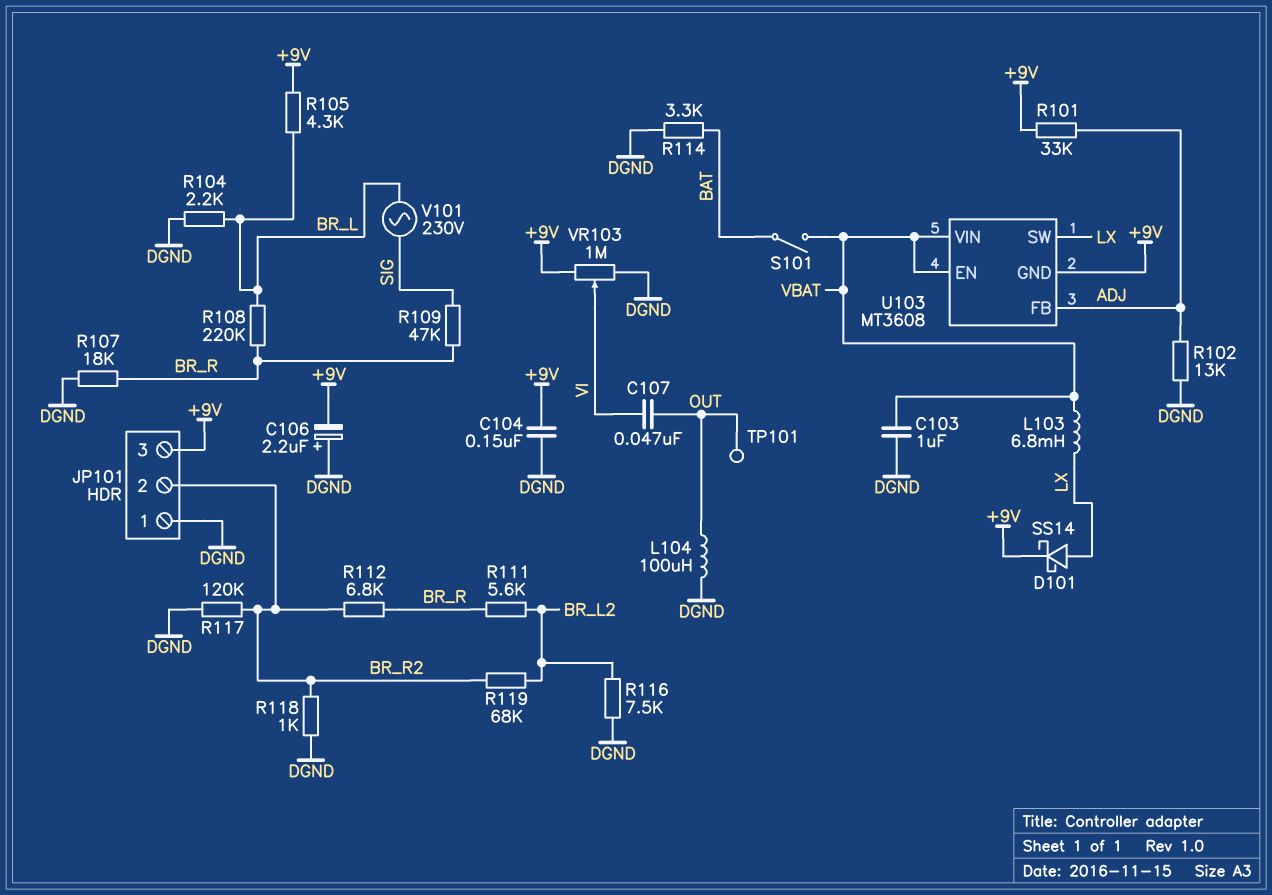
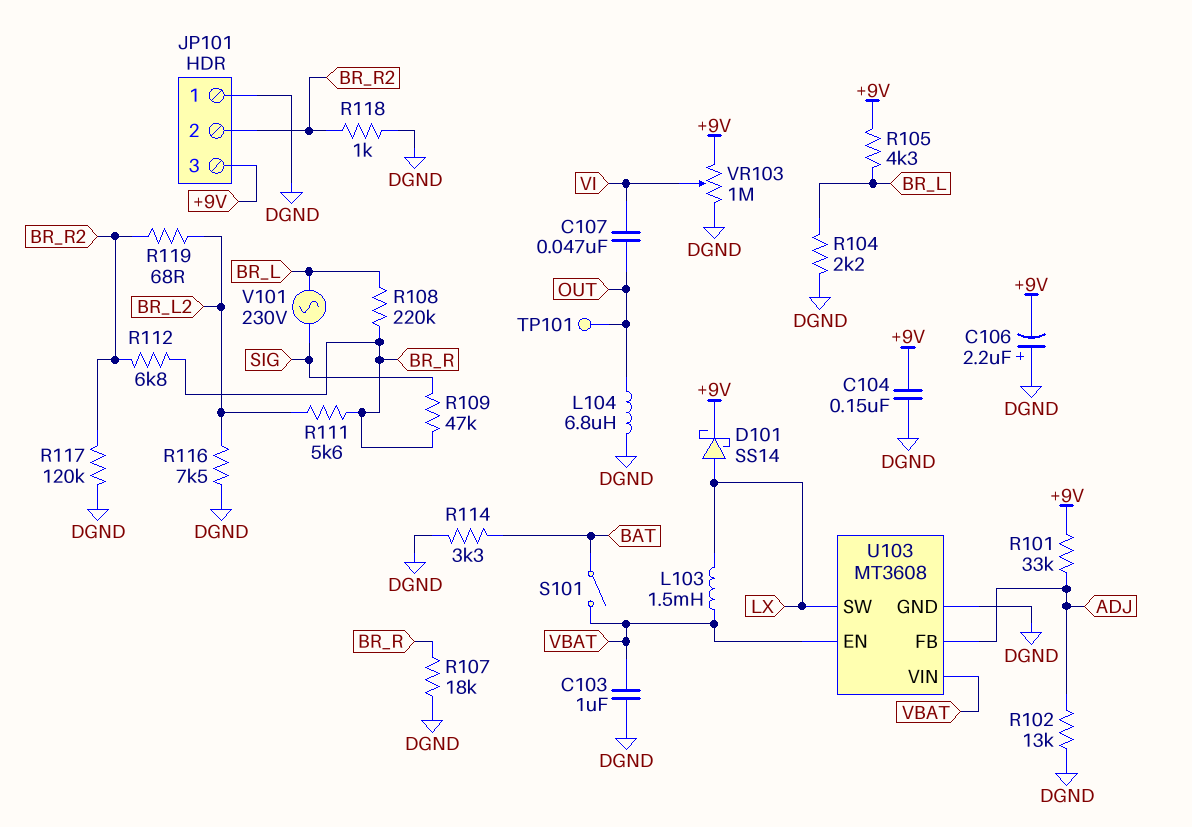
L103: 6.8mH (LX, VBAT) -> 1.5mH (LX, VBAT)
L104: 100uH (DGND, OUT) -> 6.8uH (DGND, OUT)
R119: 68k (BR_L2, BR_R2) -> 68 (BR_L2, BR_R2)
U103 pin GND: +9V -> DGND

